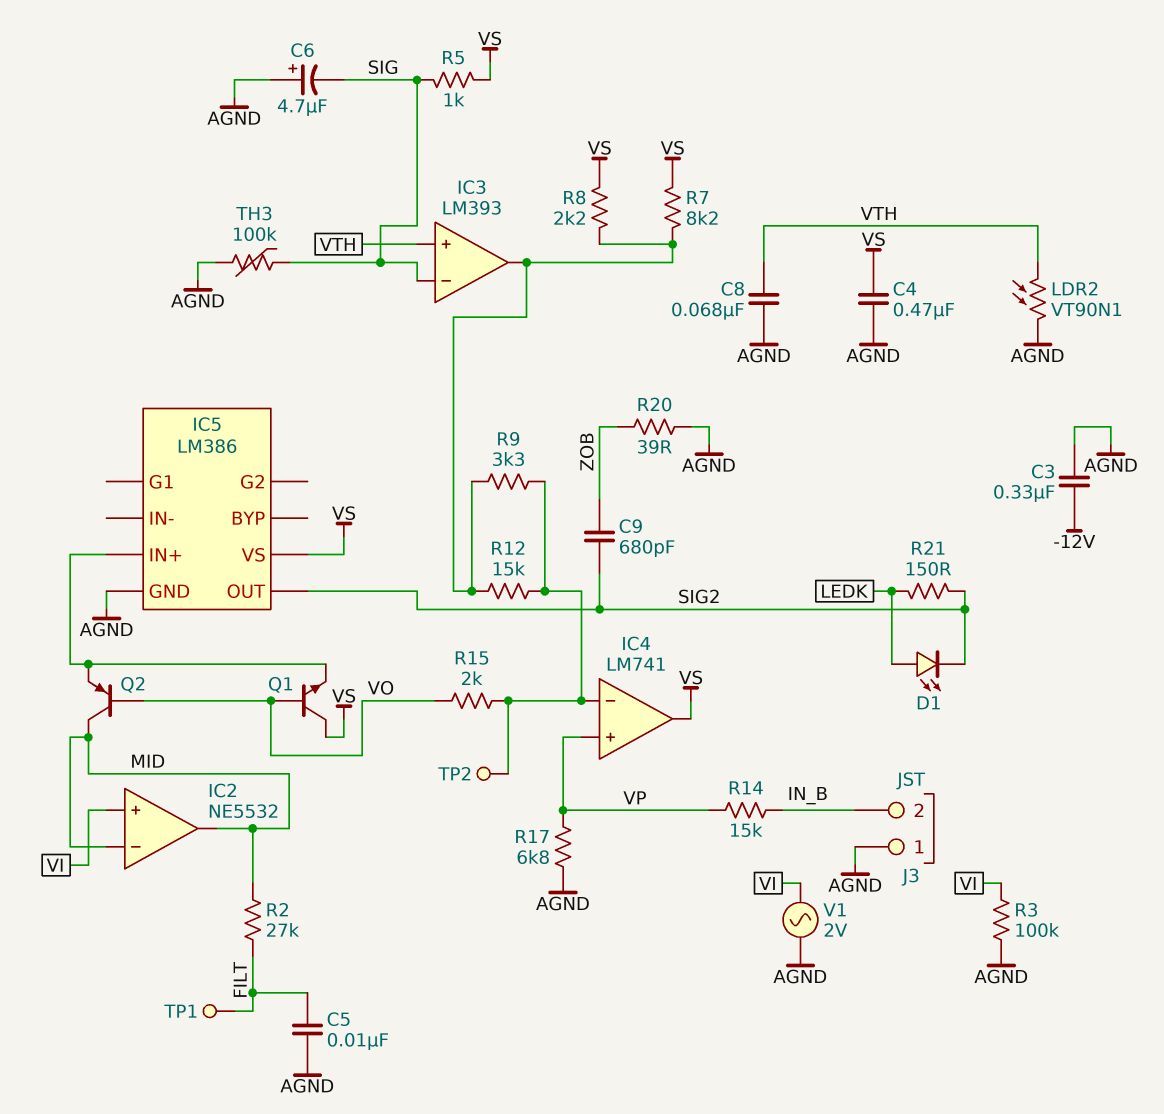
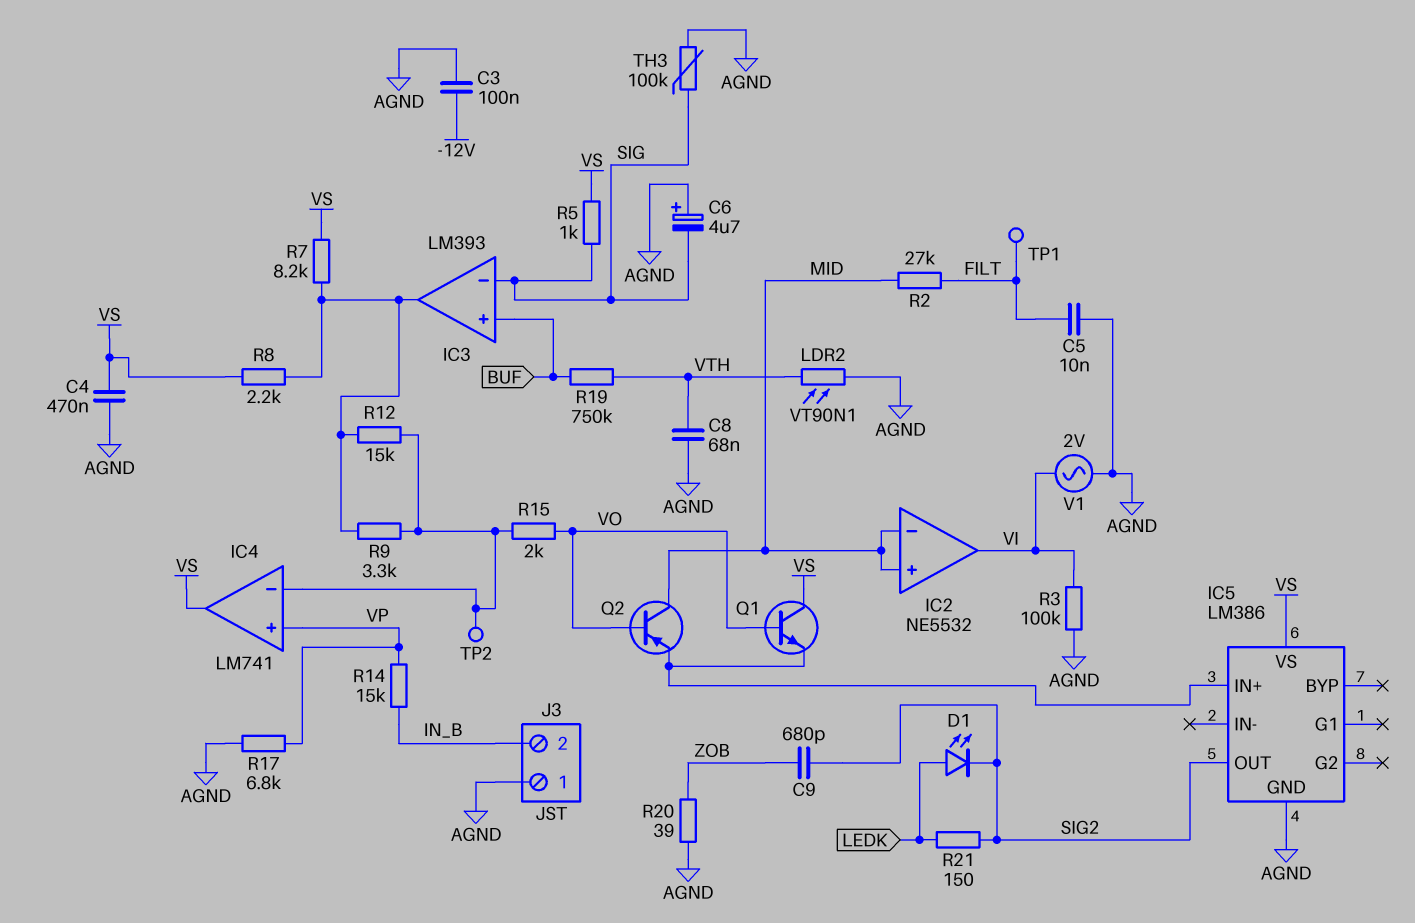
C3: 330nF (-12V, AGND) -> 100nF (-12V, AGND)
IC2 pin in+: VI -> MID
IC2 pin out: MID -> VI
IC3 pin in+: VTH -> BUF
R19: none -> 750k (BUF, VTH)

